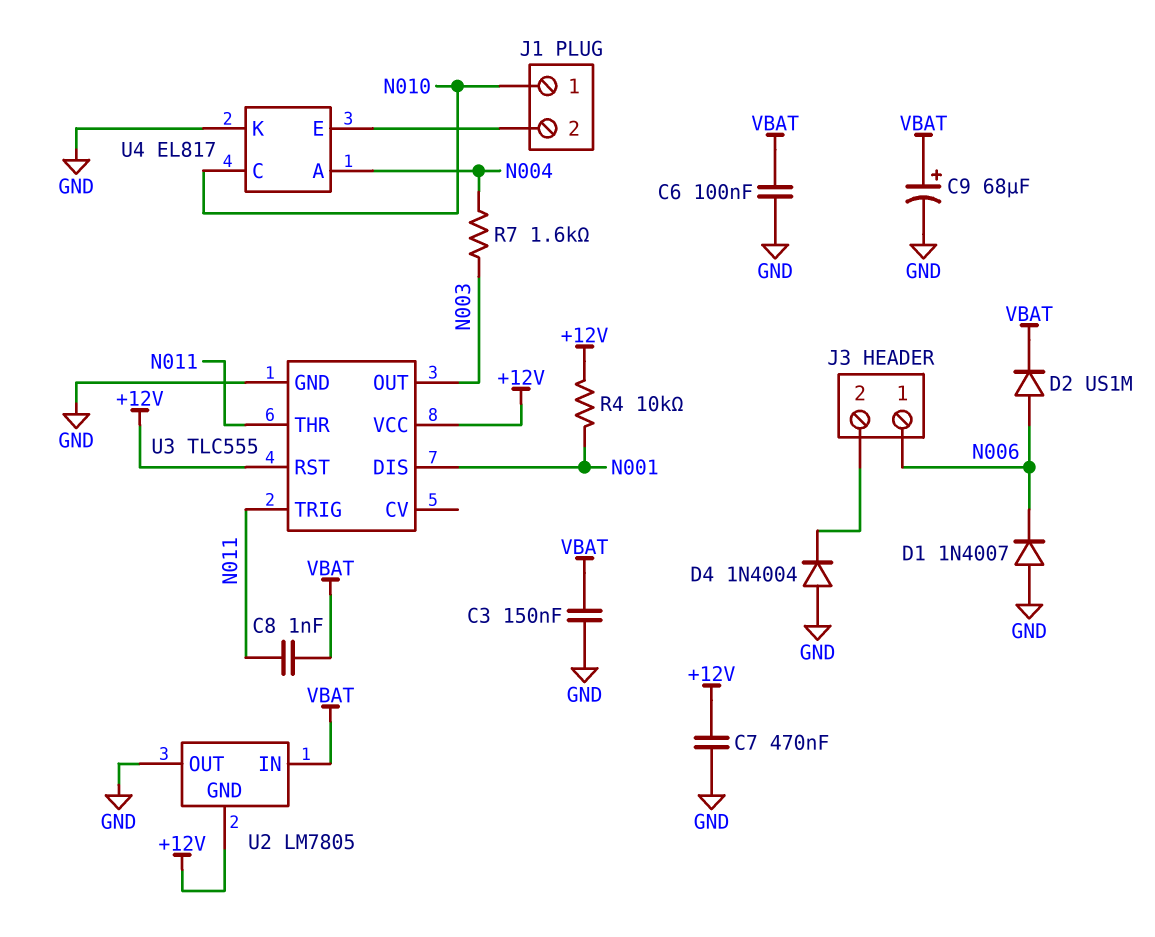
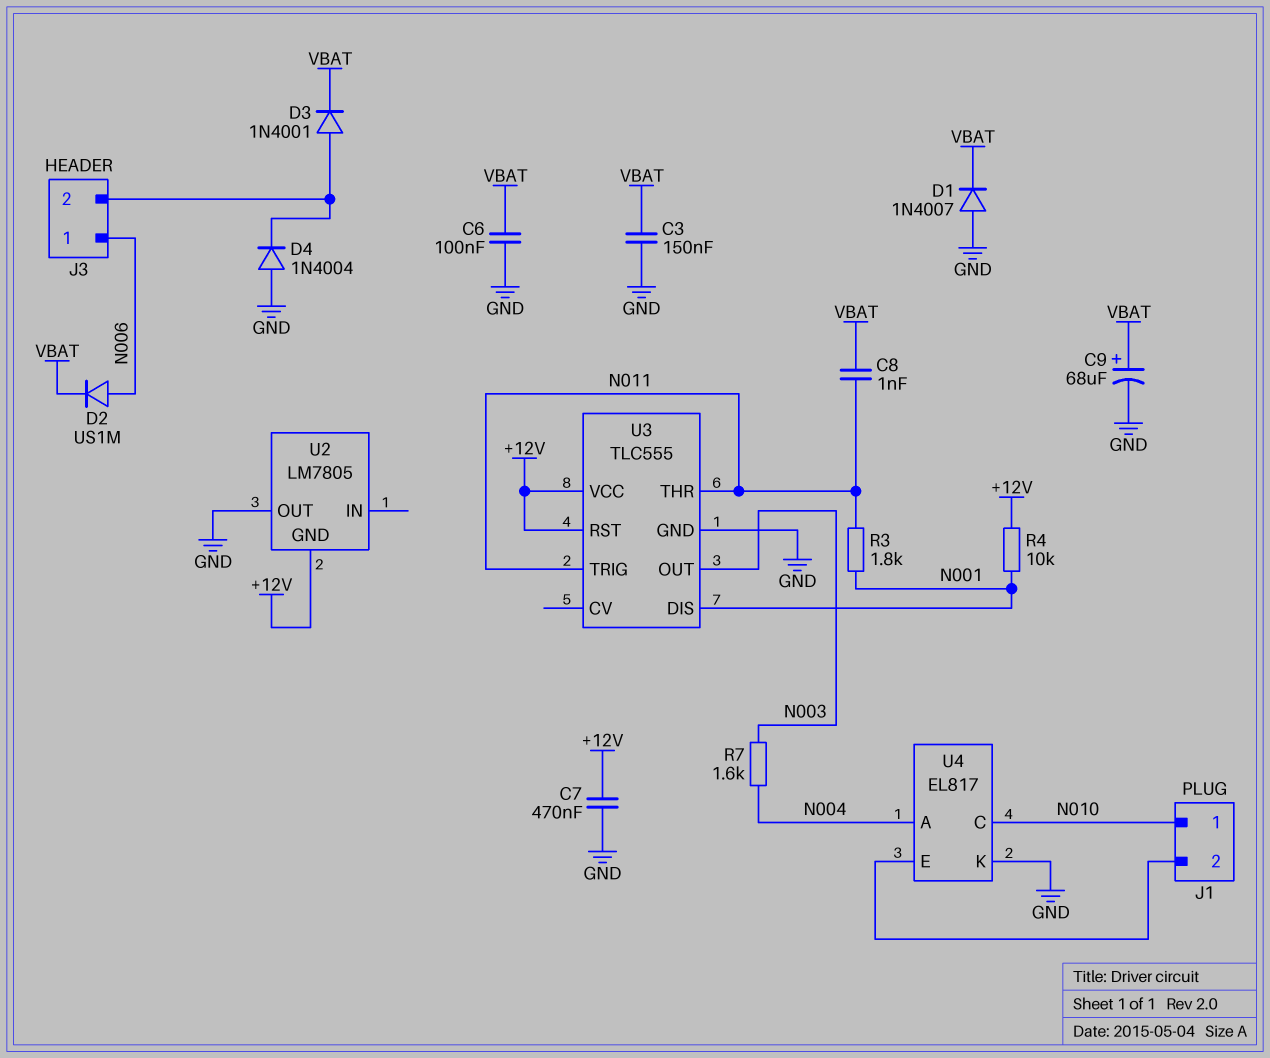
D1: diode 1N4007 (A GND, K N006) -> diode 1N4007 (A GND, K VBAT)
D3: none -> diode 1N4001 (A J3/2, K VBAT)
R3: none -> 1.8k (N001, N011)
U2 pin IN: VBAT -> none

